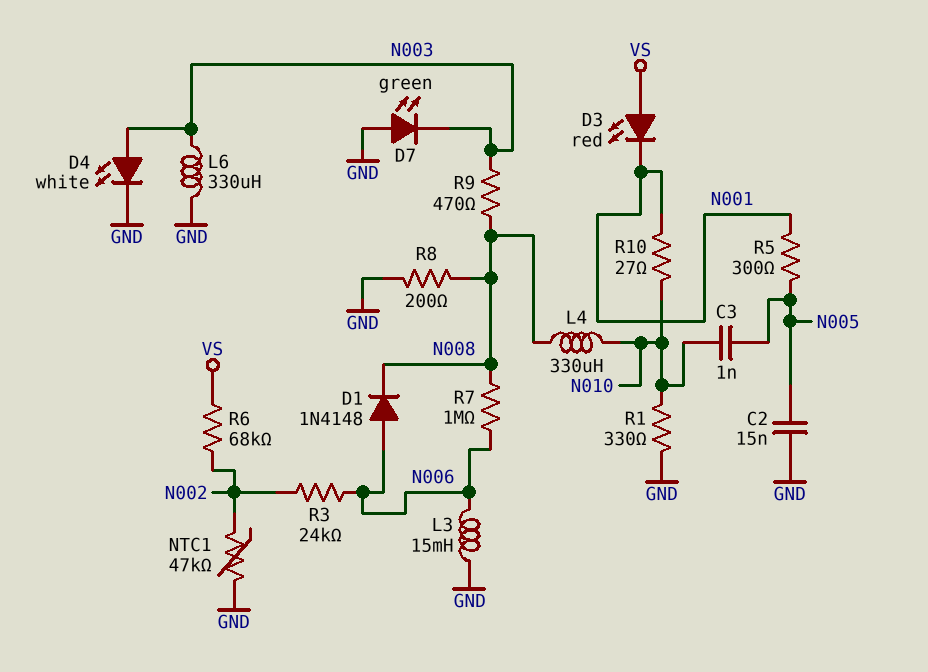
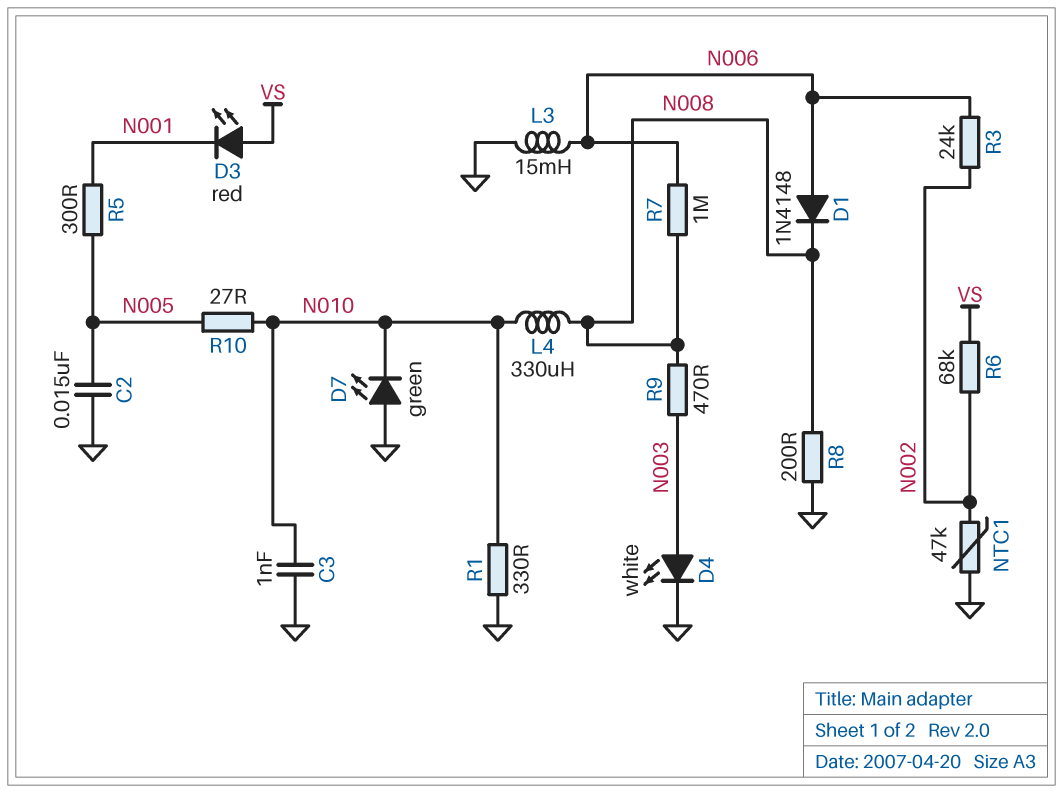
C3: 1nF (N005, N010) -> 1nF (GND, N010)
D7: LED green (A GND, K N003) -> LED green (A GND, K N010)
L6: 330uH (GND, N003) -> none
R10: 27 (N001, N010) -> 27 (N005, N010)

